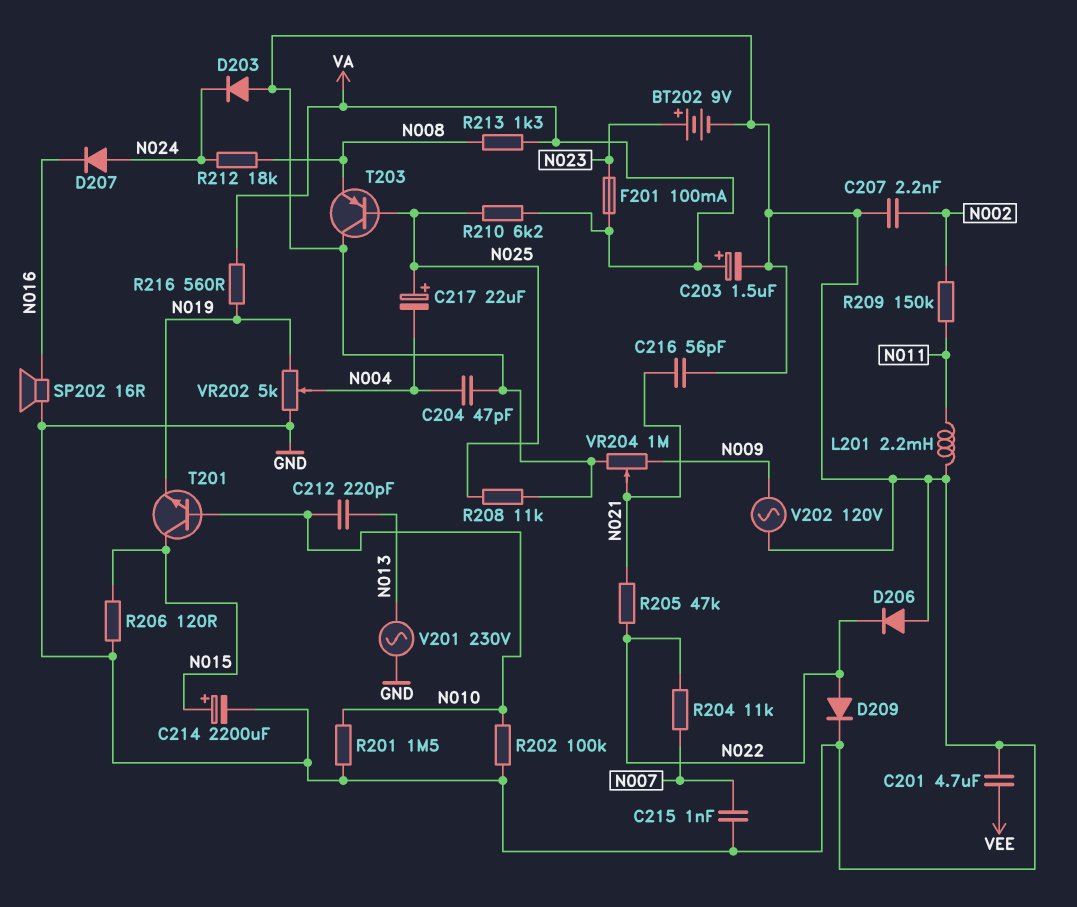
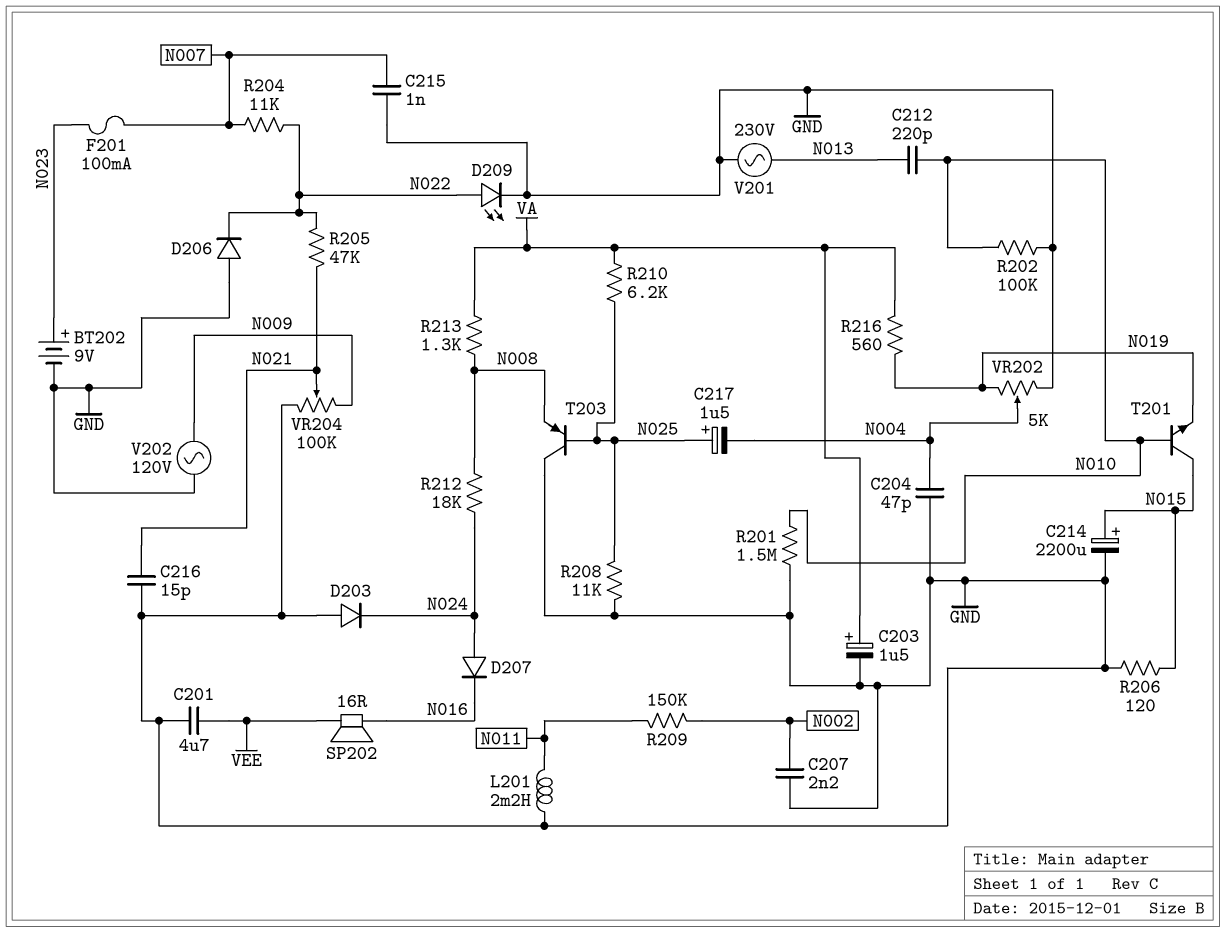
C216: 56pF (GND, N021) -> 15pF (GND, N021)
C217: 22uF (plus N025, minus N004) -> 1.5uF (plus N025, minus N004)
D209: diode (A N022, K GND) -> LED (A N022, K GND)
F201: 100mA (N023, VA) -> 100mA (N007, N023)
SP202: speaker 16R (GND, N016) -> speaker 16R (N016, VEE)
VR204: 1M (GND, N009, wiper N021) -> 100k (GND, N009, wiper N021)

